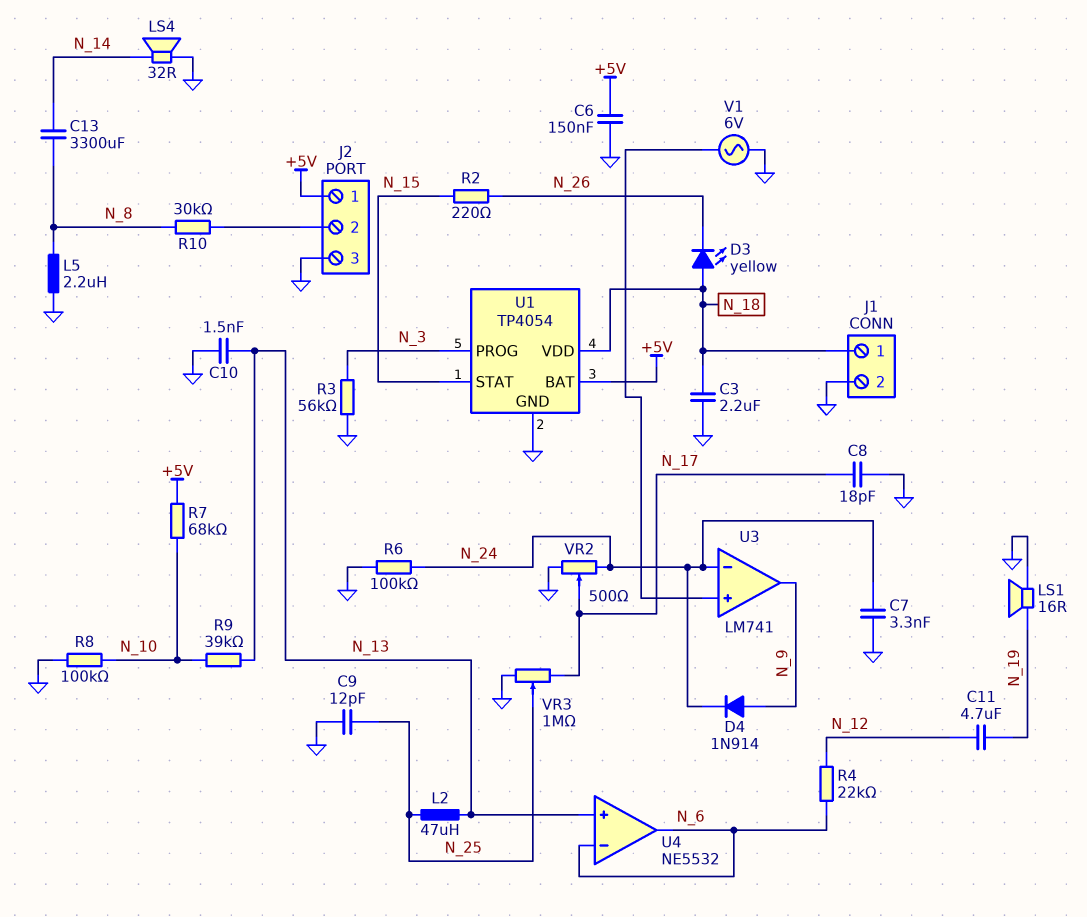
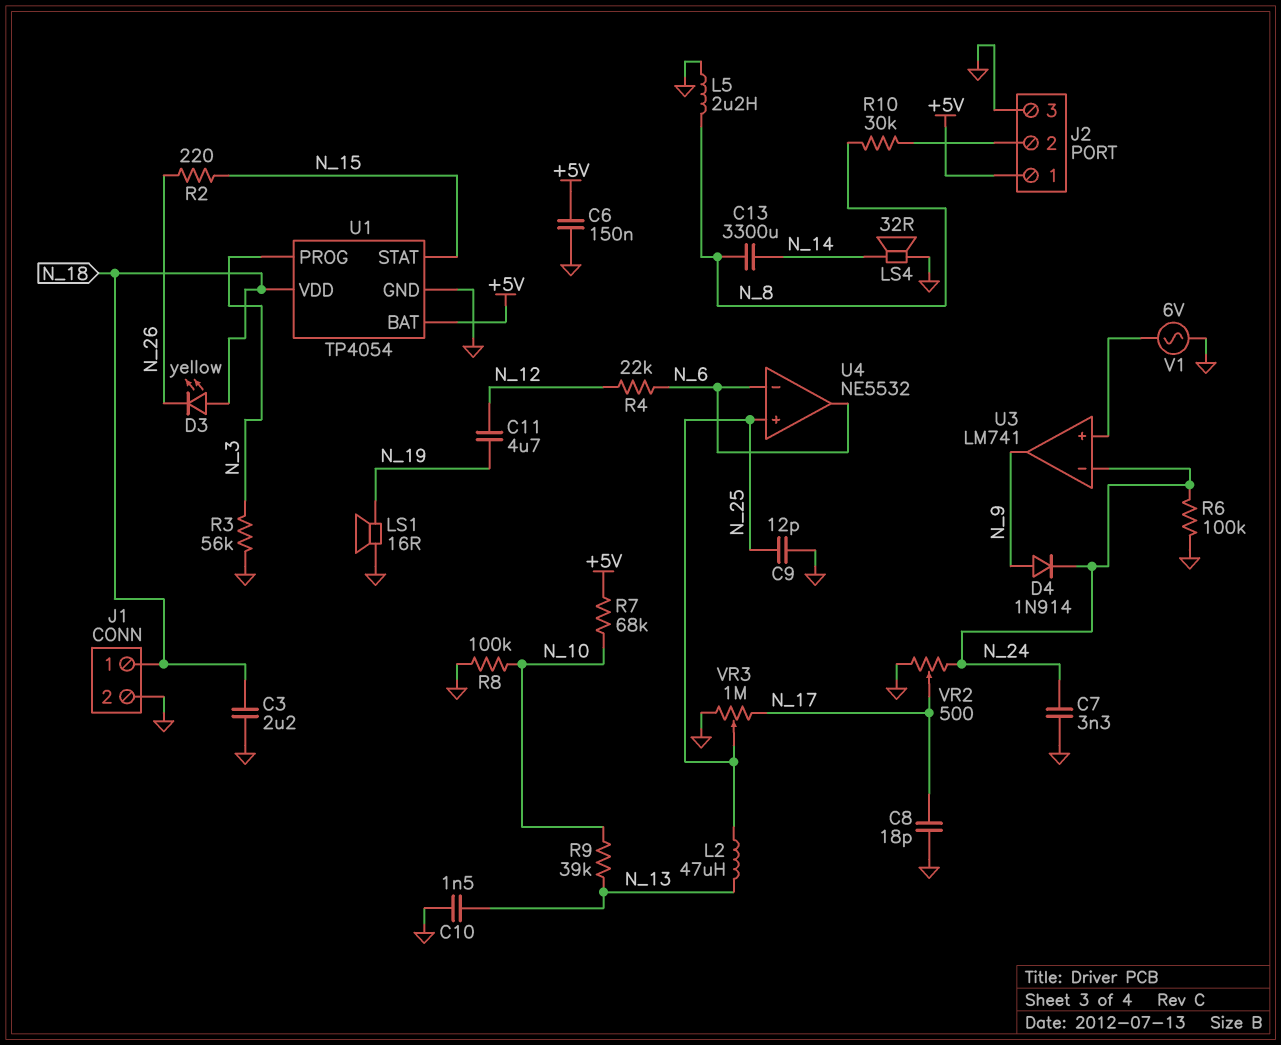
U4 pin in+: N_13 -> N_25

